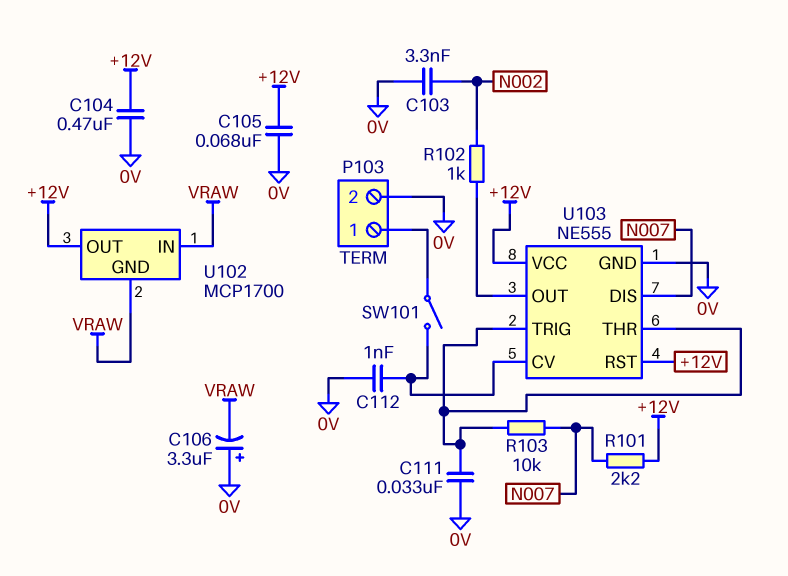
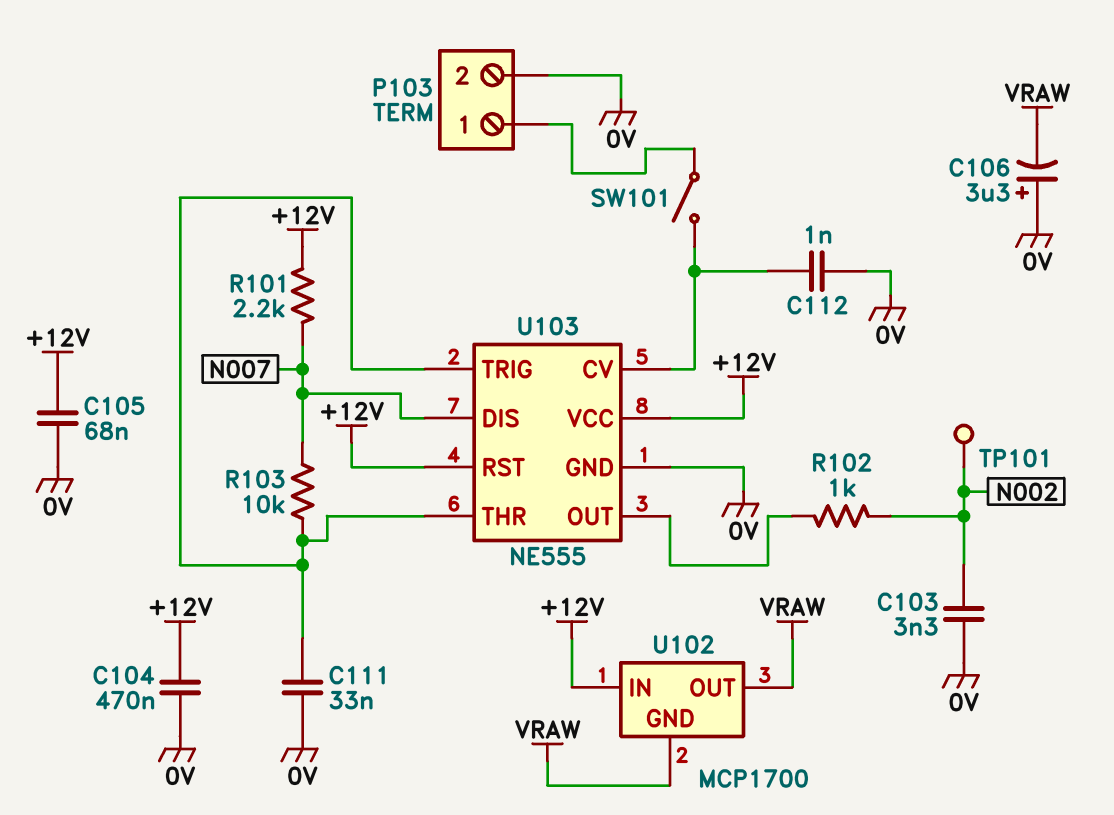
TP101: none -> test point (N002)
U102 pin IN: VRAW -> +12V
U102 pin OUT: +12V -> VRAW

